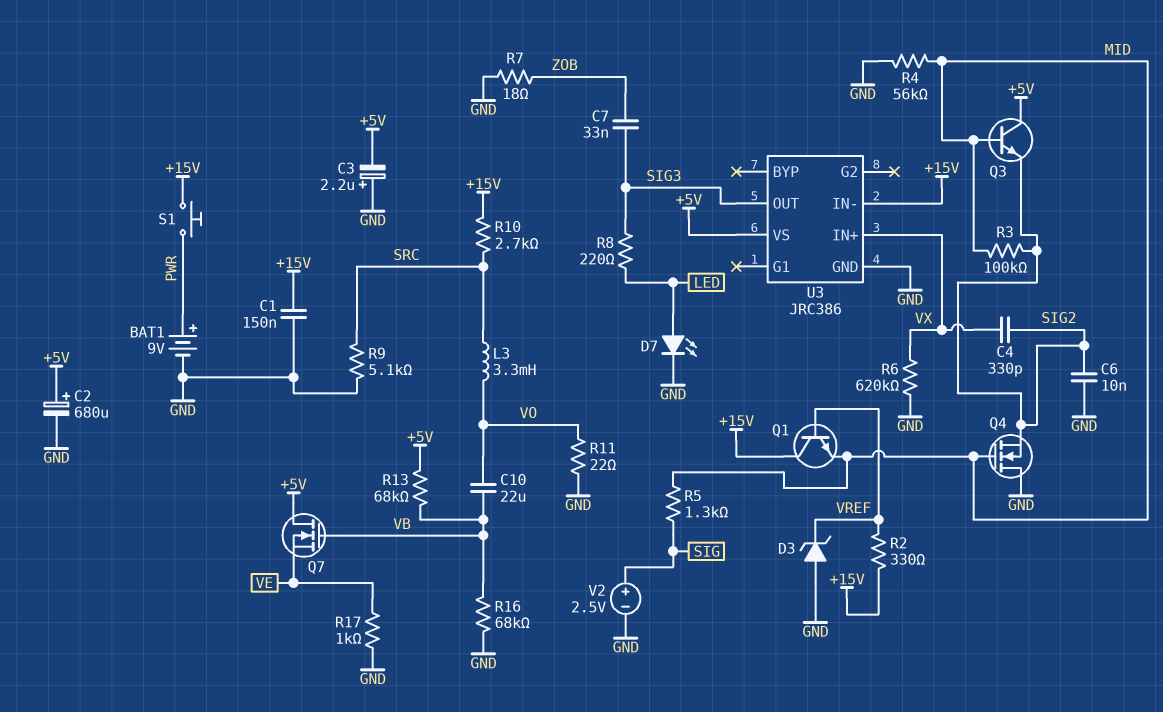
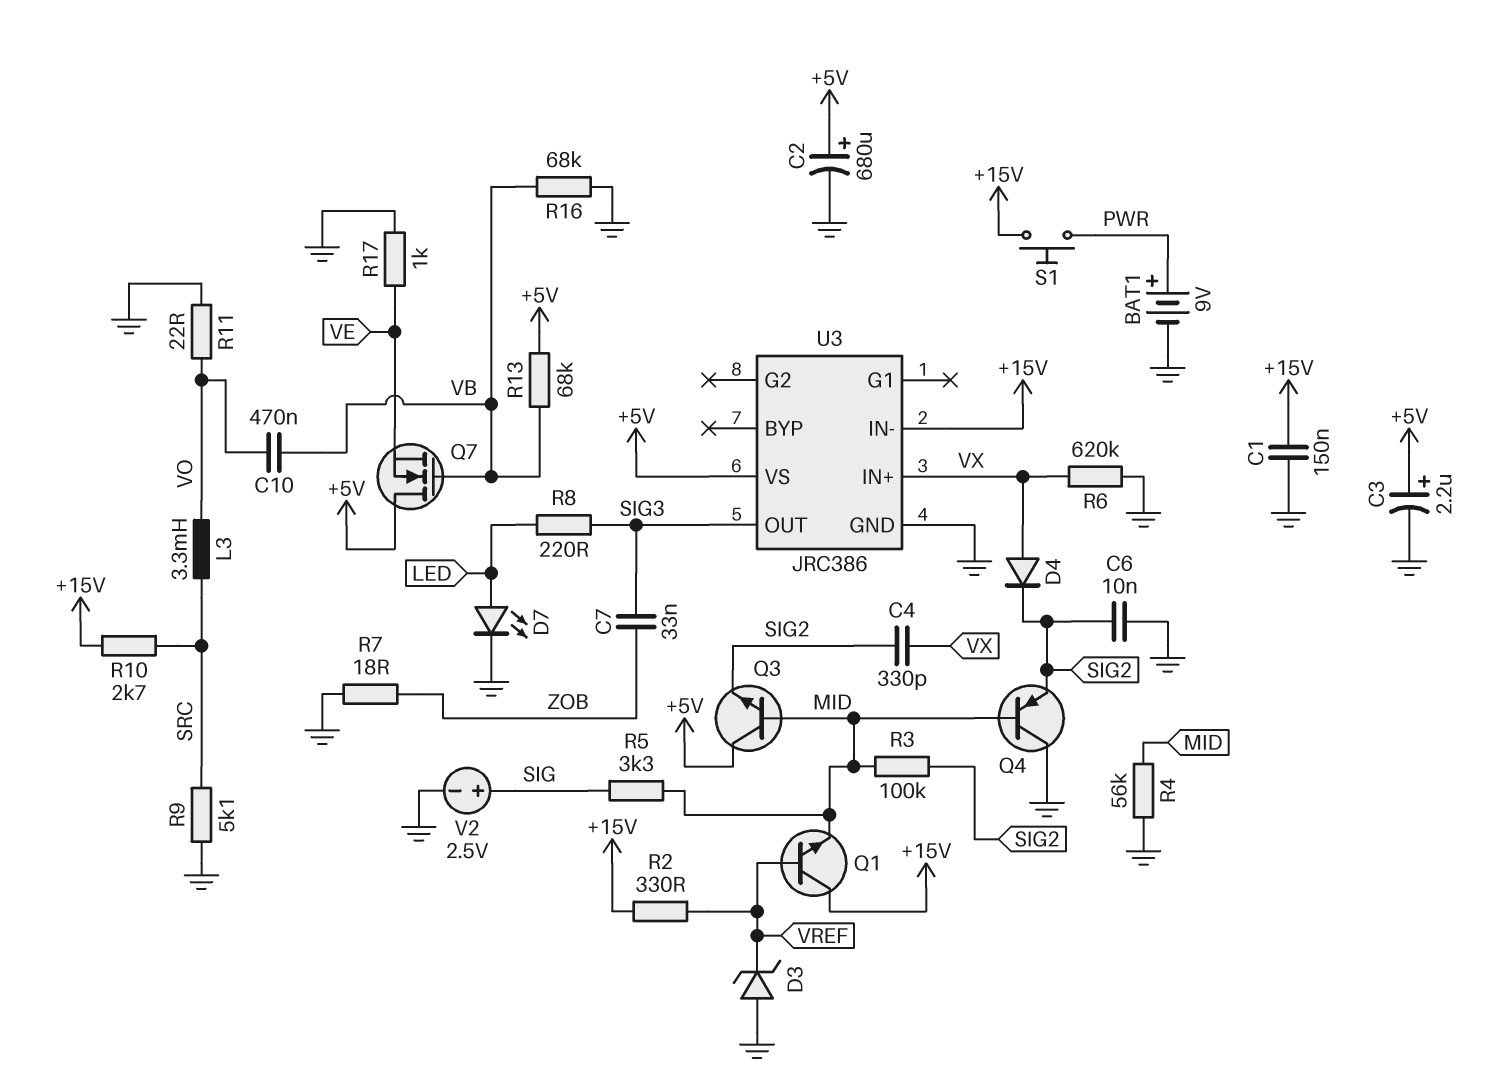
C3: 2.2uF (plus GND, minus +5V) -> 2.2uF (plus +5V, minus GND)
C10: 22uF (VB, VO) -> 470nF (VB, VO)
D4: none -> diode (A VX, K SIG2)
Q4: NMOS (G MID, D GND, S SIG2) -> PNP (B MID, C GND, E SIG2)
R5: 1.3k (MID, SIG) -> 3.3k (MID, SIG)

